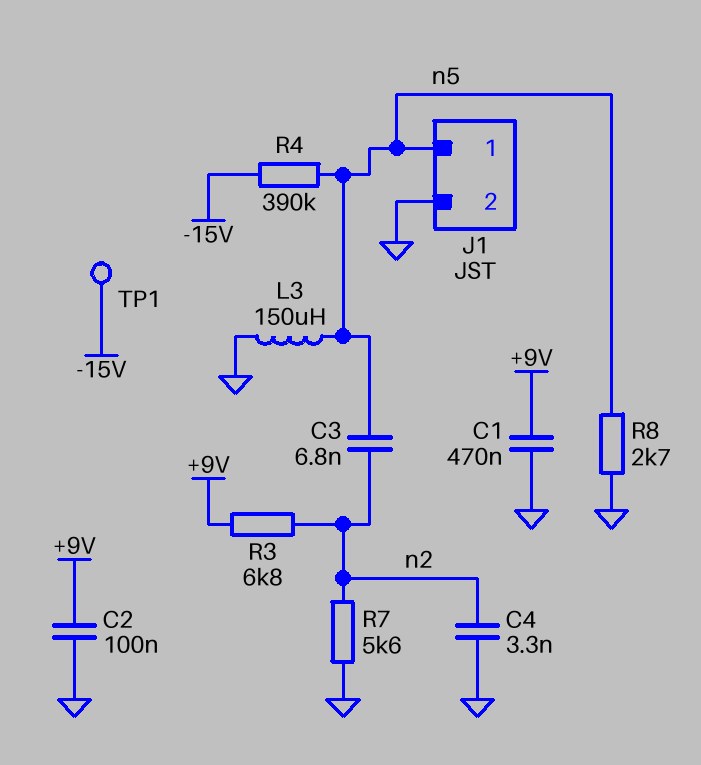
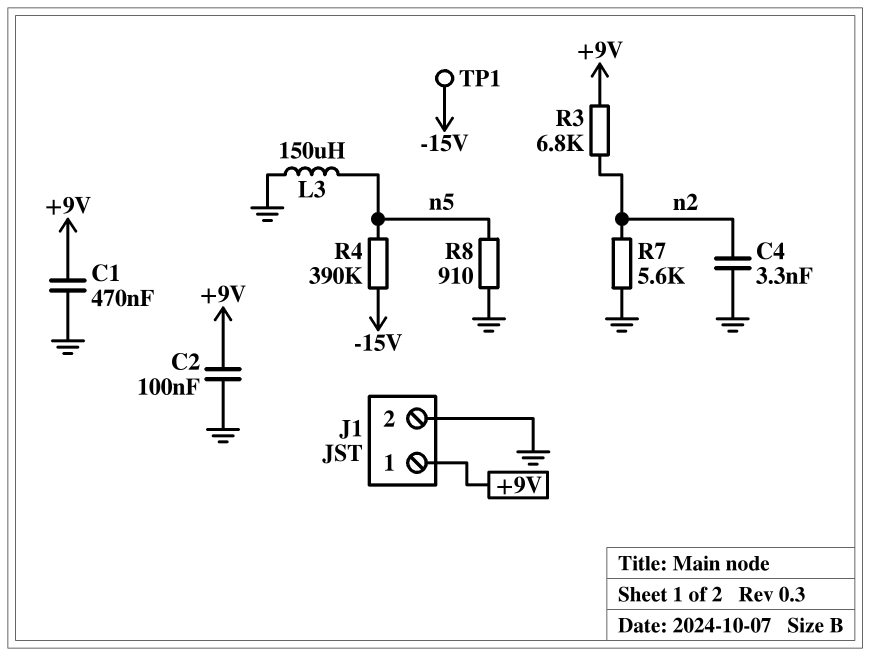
C3: 6.8nF (n2, n5) -> none
J1 pin 1: n5 -> +9V
R8: 2.7k (GND, n5) -> 910 (GND, n5)

